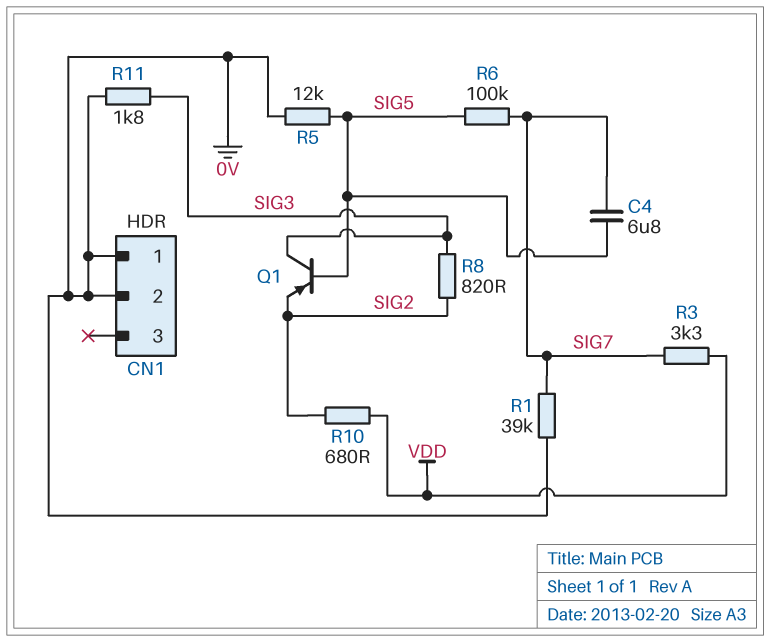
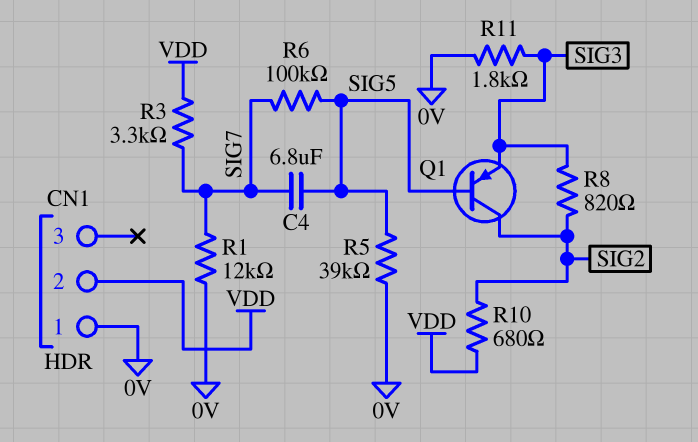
CN1 pin 2: 0V -> VDD
Q1: PNP (B SIG5, C SIG3, E SIG2) -> PNP (B SIG5, C SIG2, E SIG3)
R1: 39k (0V, SIG7) -> 12k (0V, SIG7)
R5: 12k (0V, SIG5) -> 39k (0V, SIG5)

